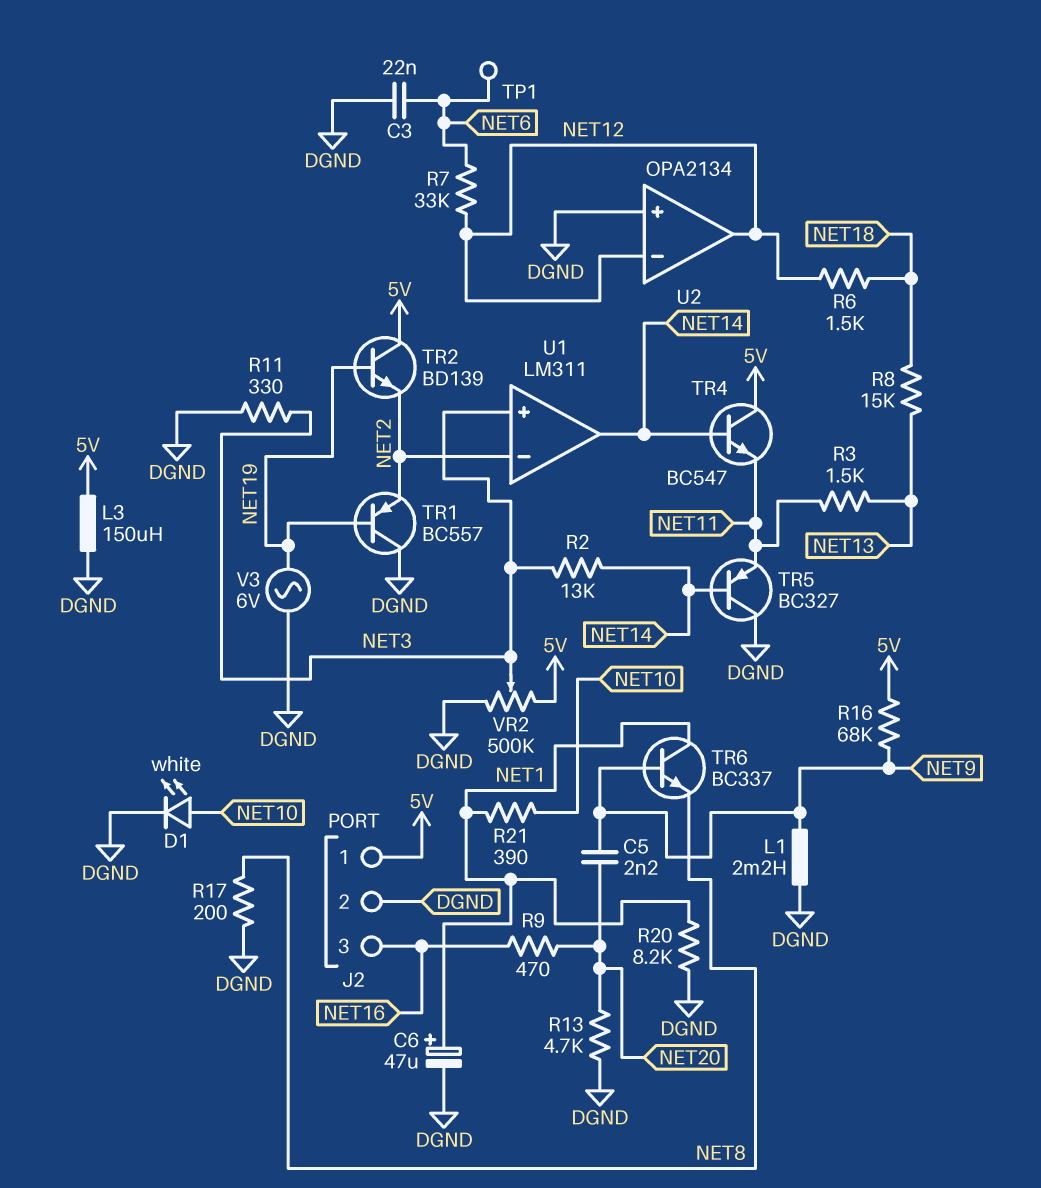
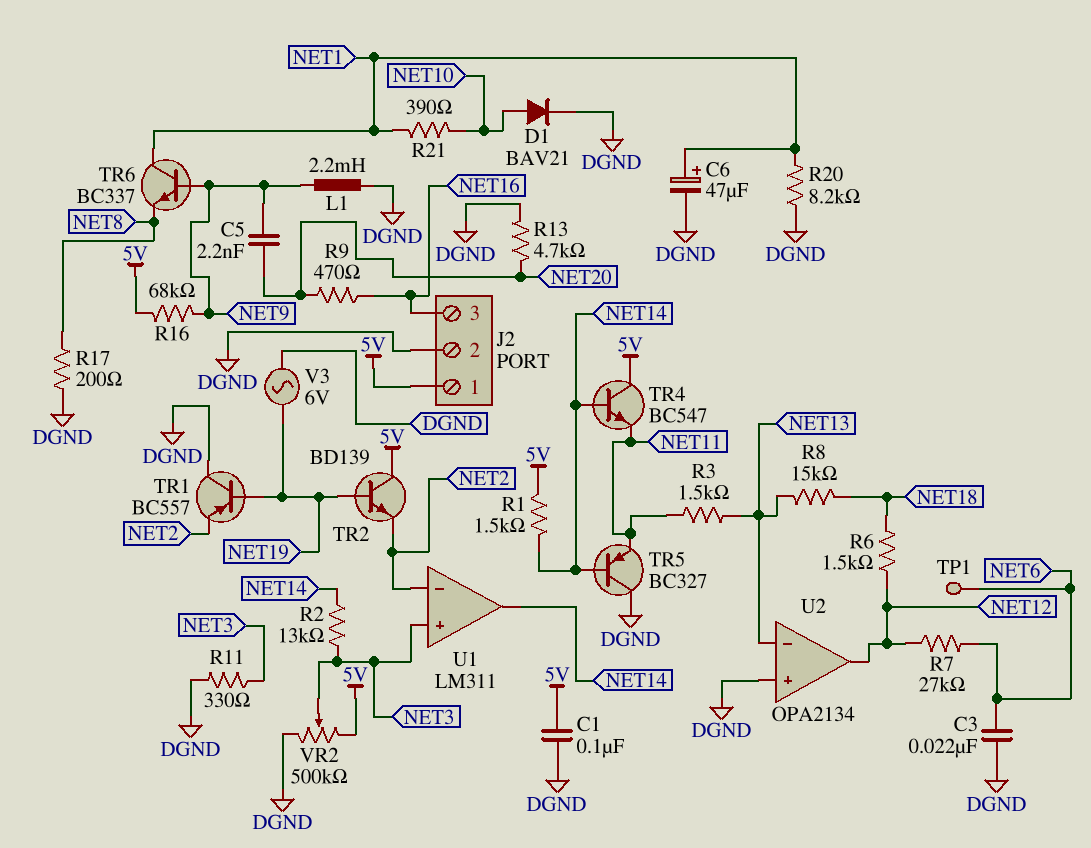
C1: none -> 100nF (5V, DGND)
D1: LED white (A NET10, K DGND) -> diode BAV21 (A NET10, K DGND)
L3: 150uH (5V, DGND) -> none
R1: none -> 1.5k (5V, NET14)
R7: 33k (NET6, NET12) -> 27k (NET6, NET12)
U2 pin in-: NET12 -> NET13

